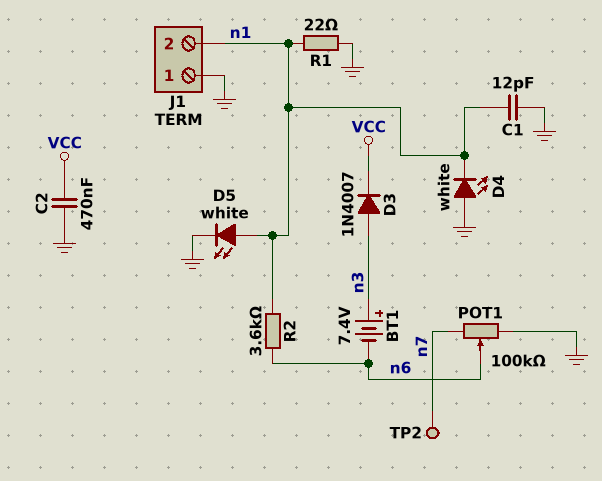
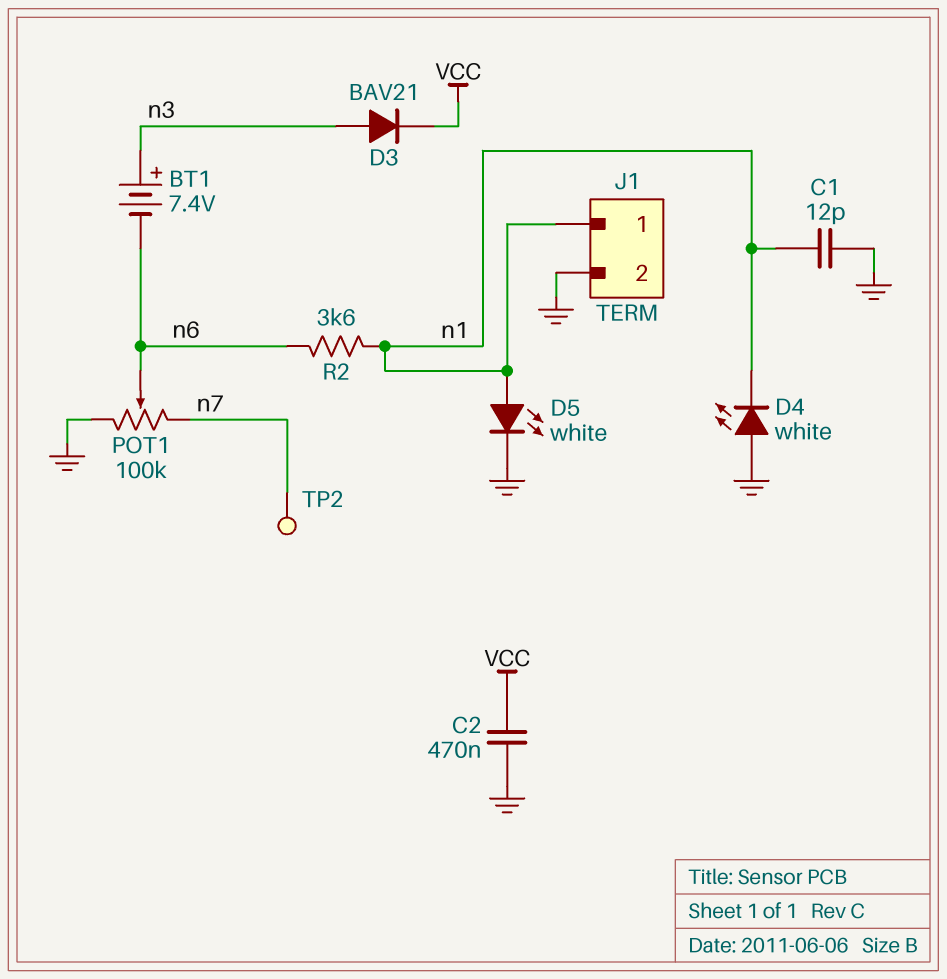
D3: diode 1N4007 (A n3, K VCC) -> diode BAV21 (A n3, K VCC)
J1 pin 1: GND -> n1
J1 pin 2: n1 -> GND
R1: 22 (GND, n1) -> none

